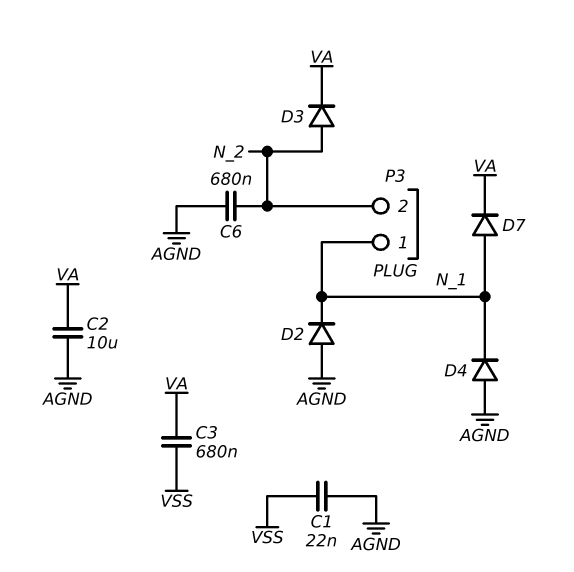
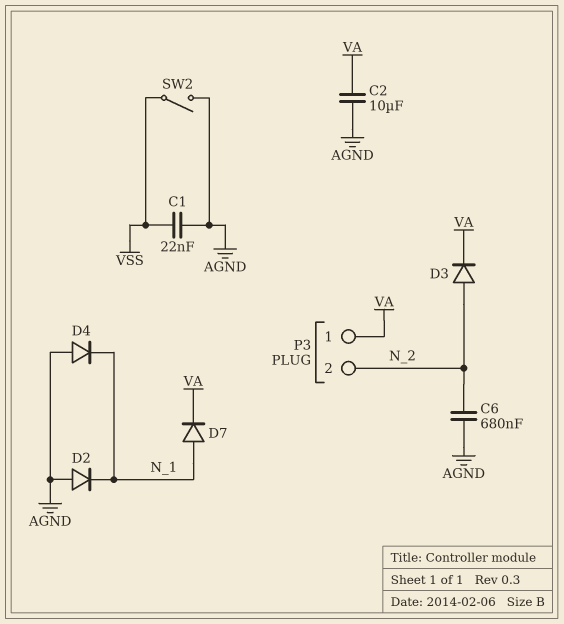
C3: 680nF (VA, VSS) -> none
P3 pin 1: N_1 -> VA
SW2: none -> switch (AGND, VSS)

